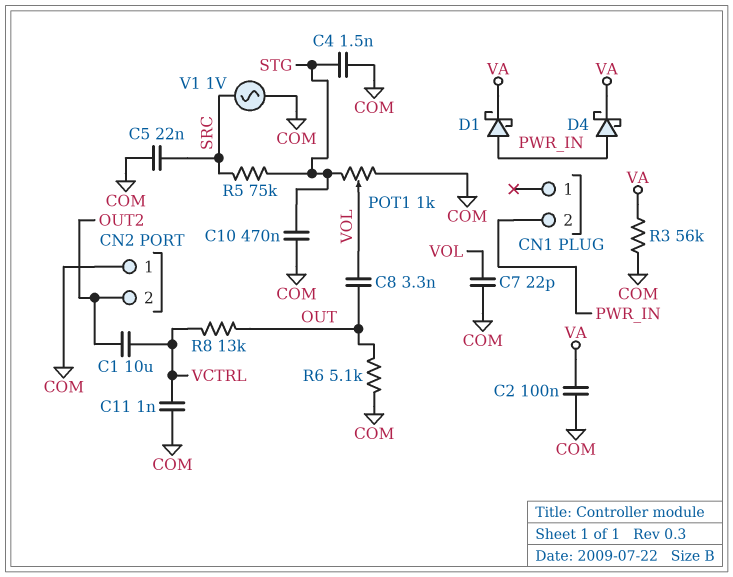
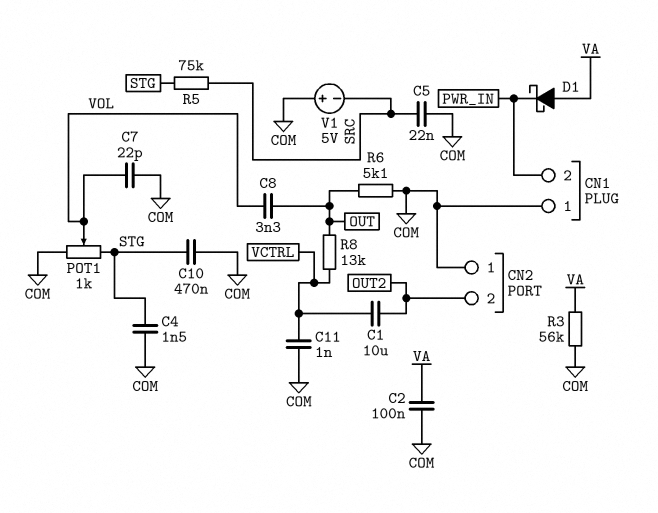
CN1 pin 1: none -> COM
D1: schottky (A PWR_IN, K VA) -> schottky (A VA, K PWR_IN)
D4: schottky (A PWR_IN, K VA) -> none
V1: AC 1V (COM, SRC) -> 5V (plus COM, minus SRC)

